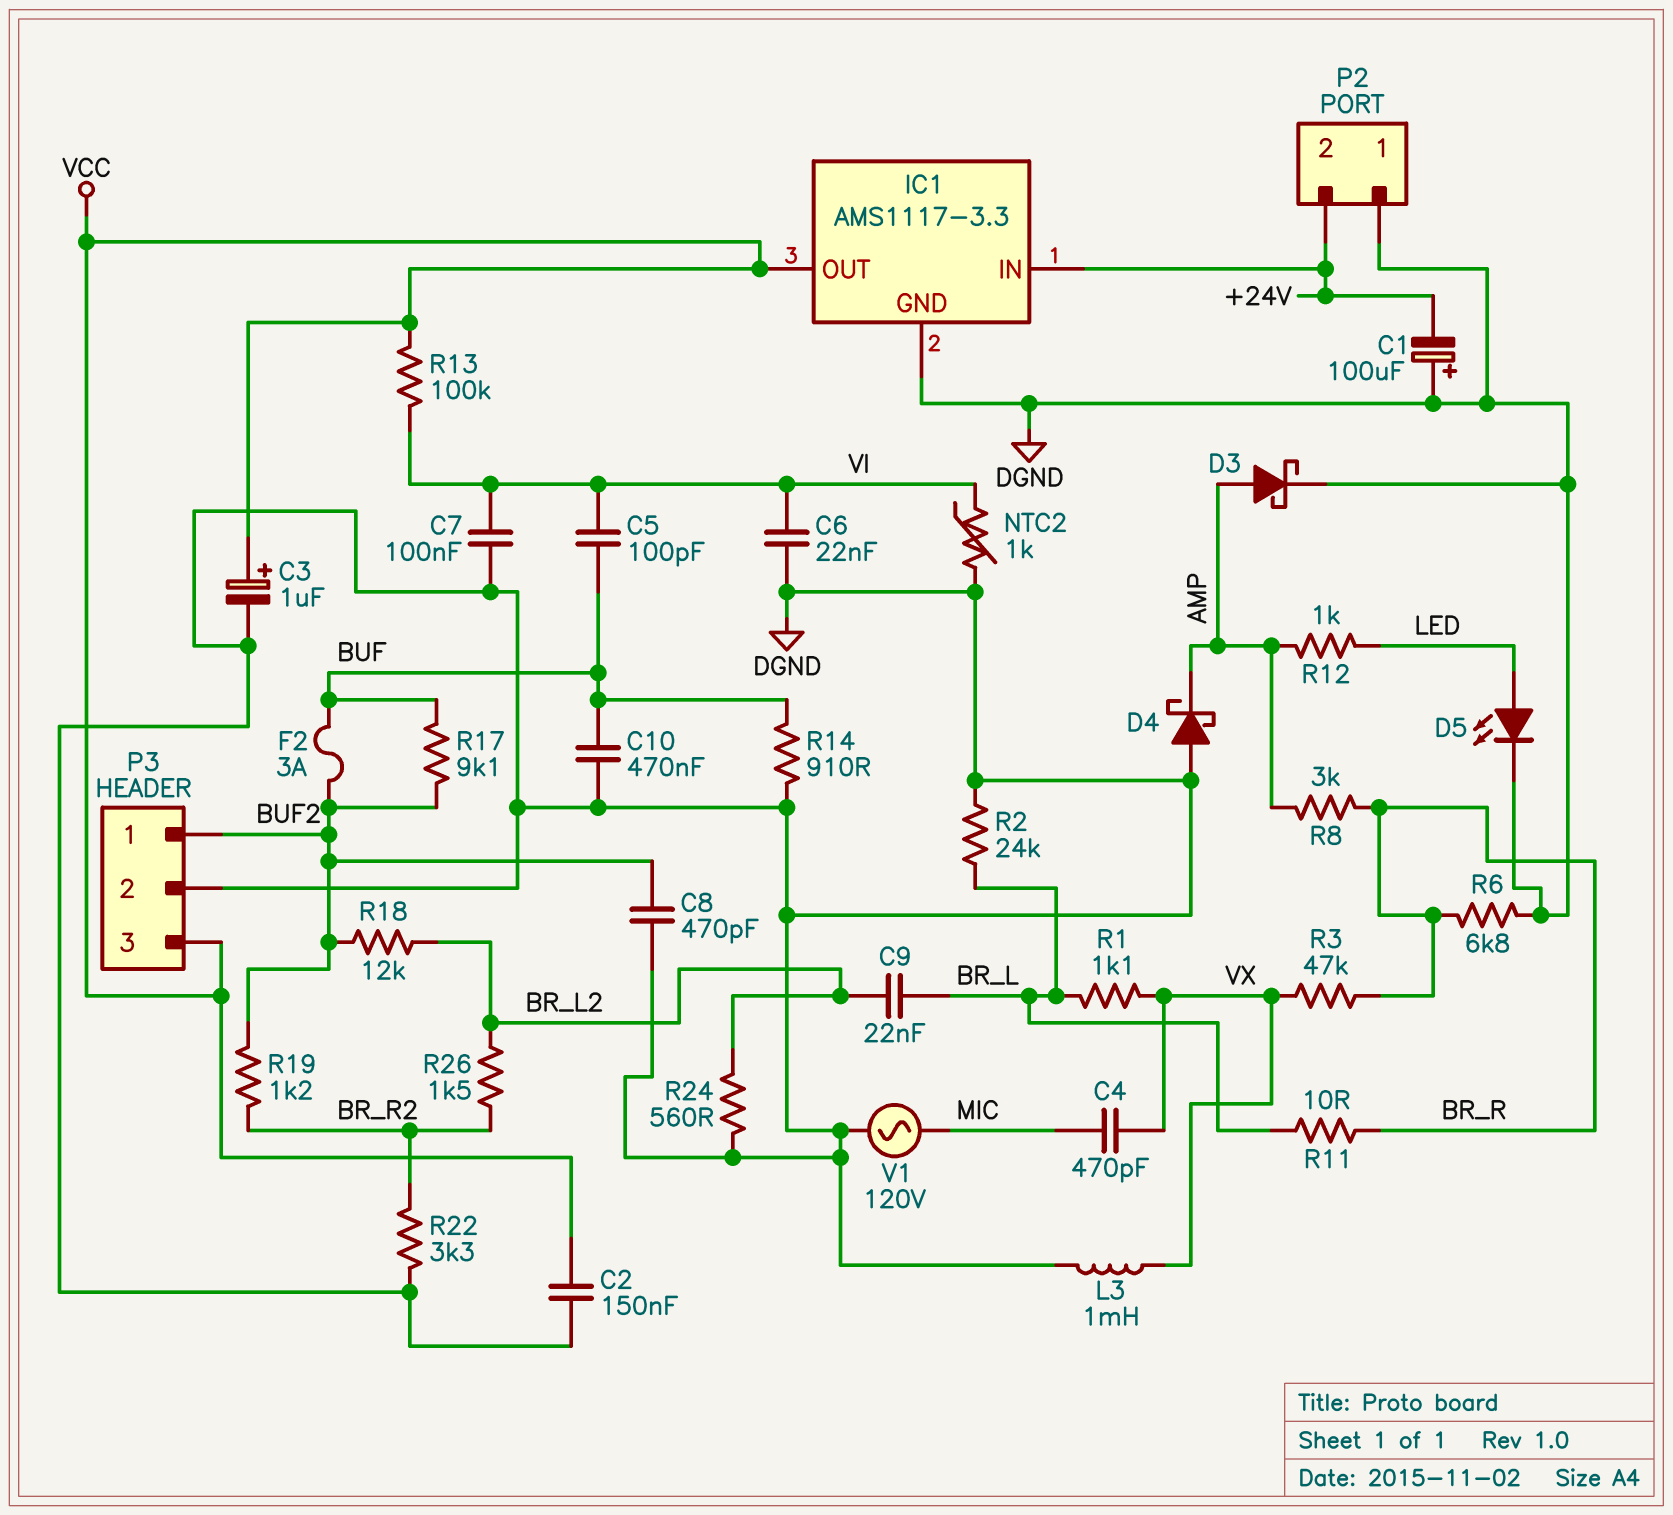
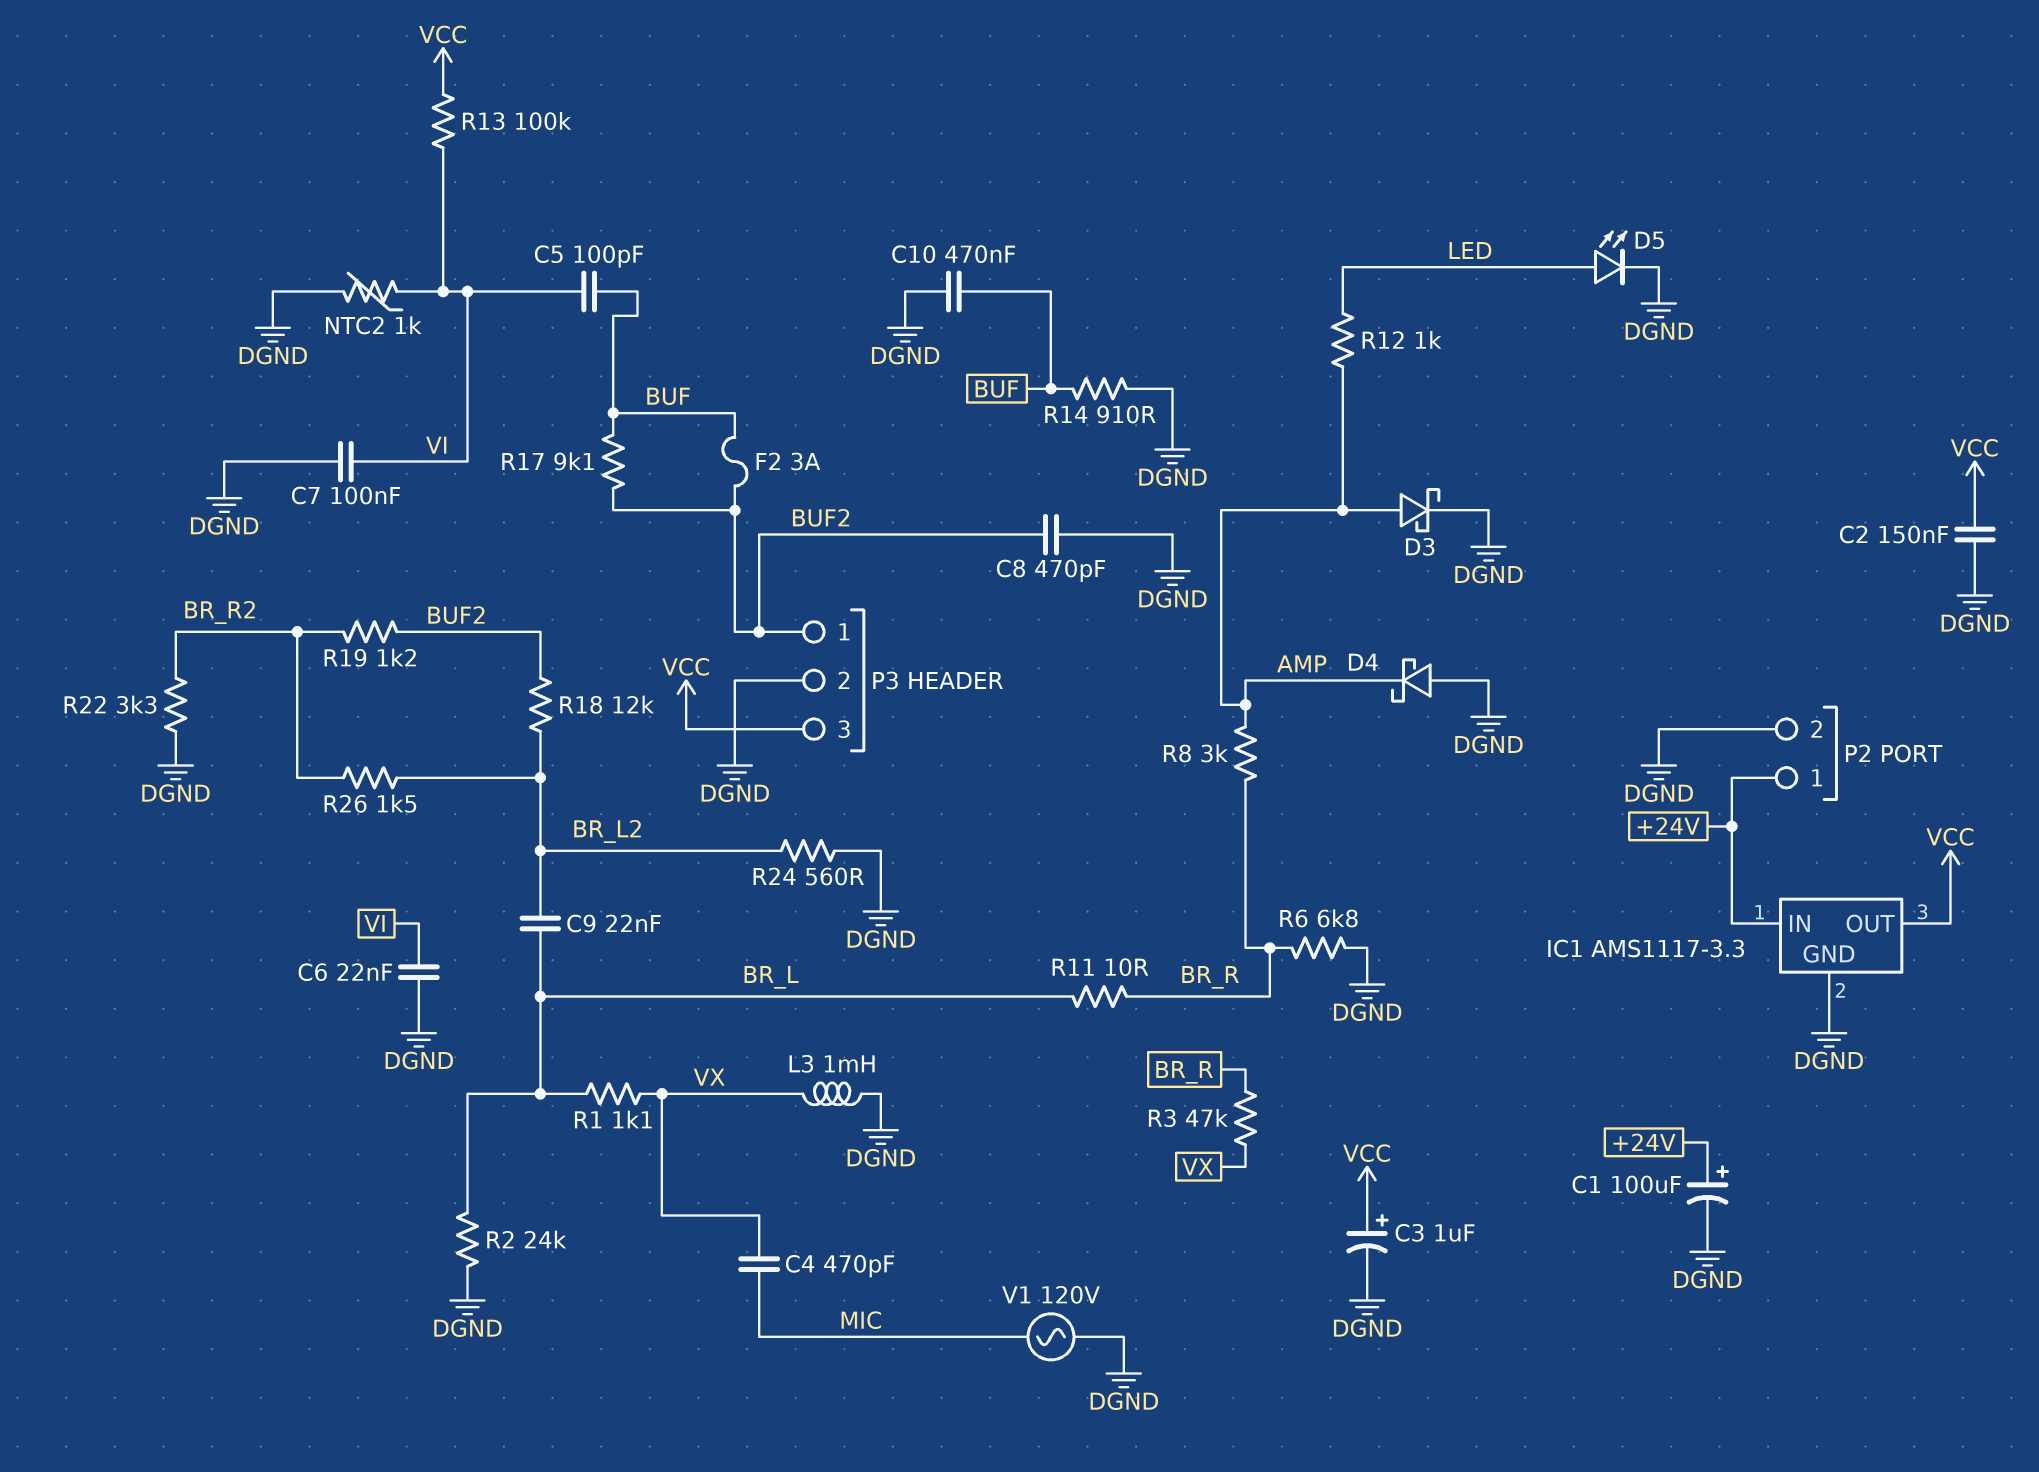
C1: 100uF (plus DGND, minus +24V) -> 100uF (plus +24V, minus DGND)
P2 pin 1: DGND -> +24V
P2 pin 2: +24V -> DGND

